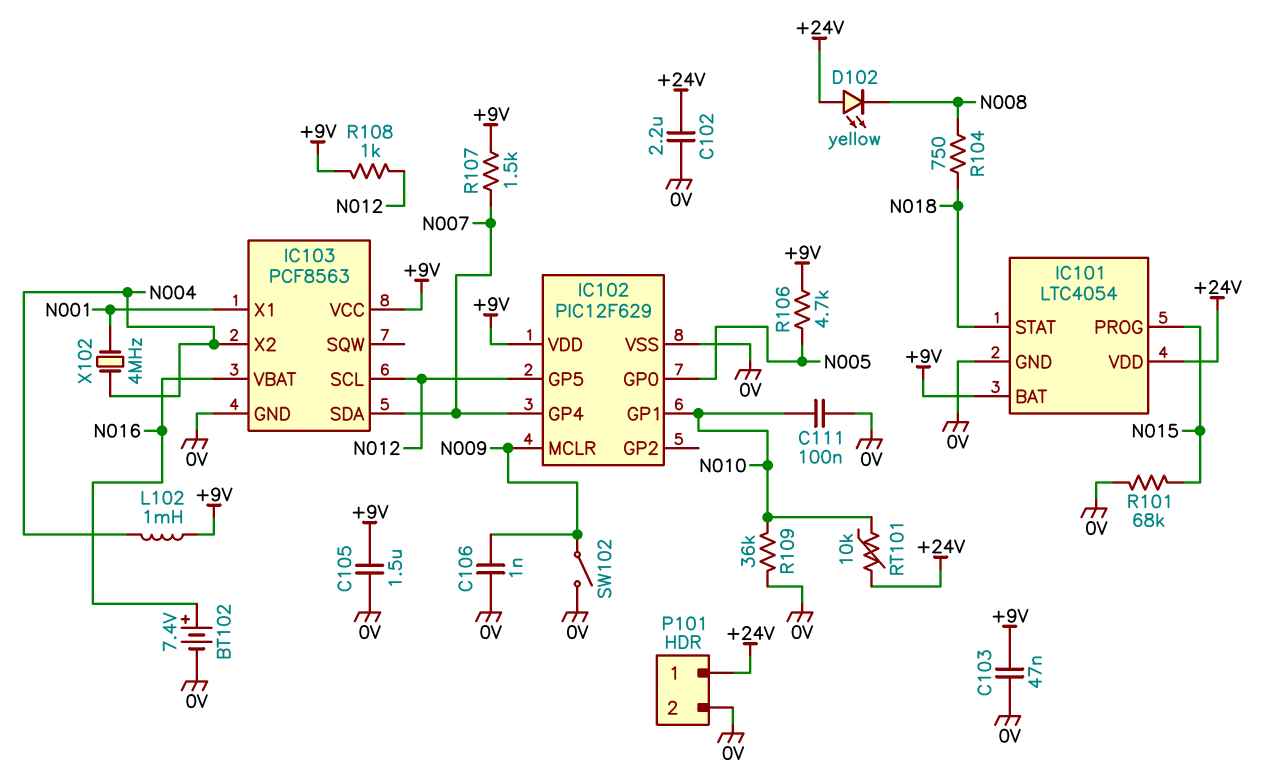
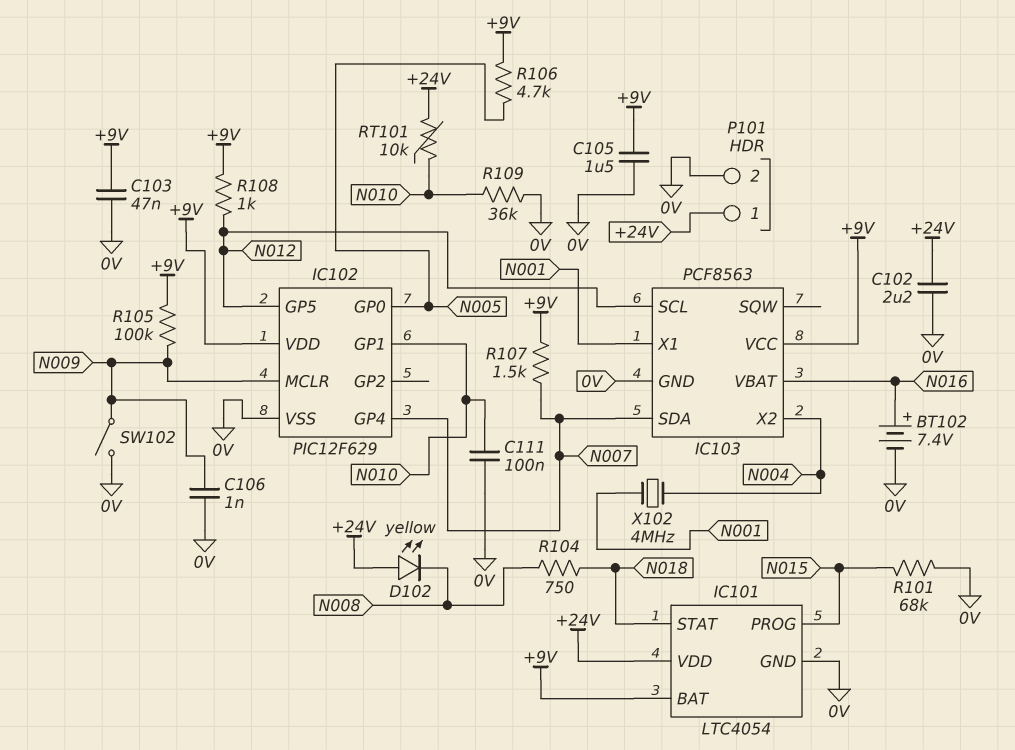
L102: 1mH (+9V, N004) -> none
R105: none -> 100k (+9V, N009)

